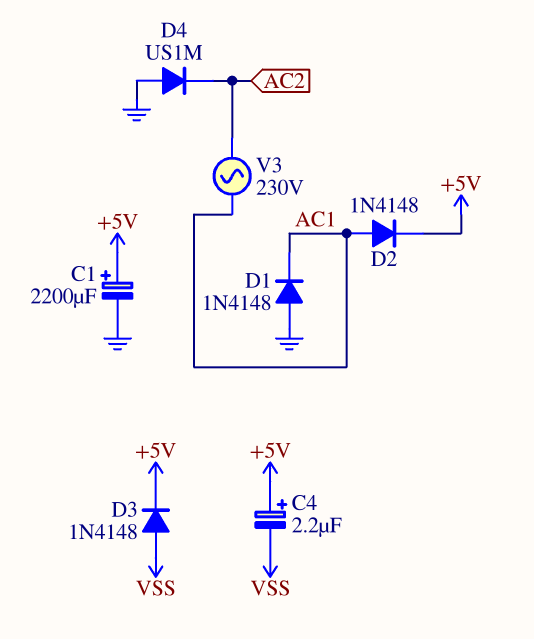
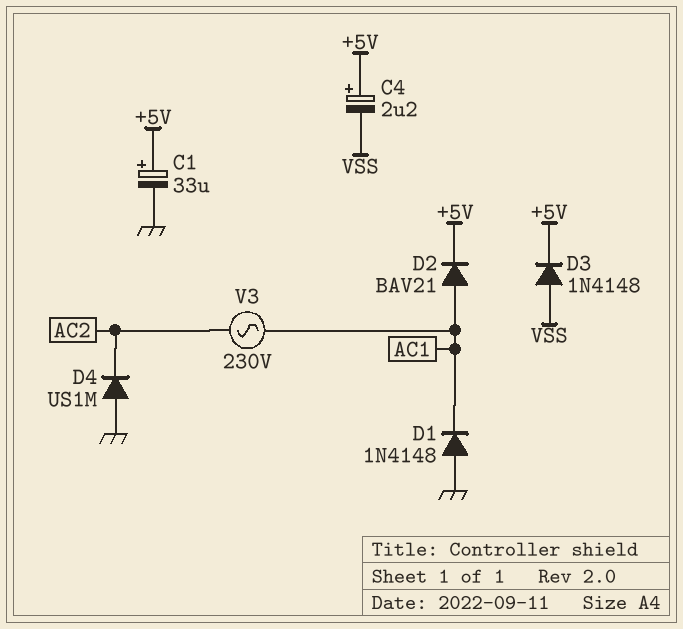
C1: 2200uF (plus +5V, minus GND) -> 33uF (plus +5V, minus GND)
D2: diode 1N4148 (A AC1, K +5V) -> diode BAV21 (A AC1, K +5V)

